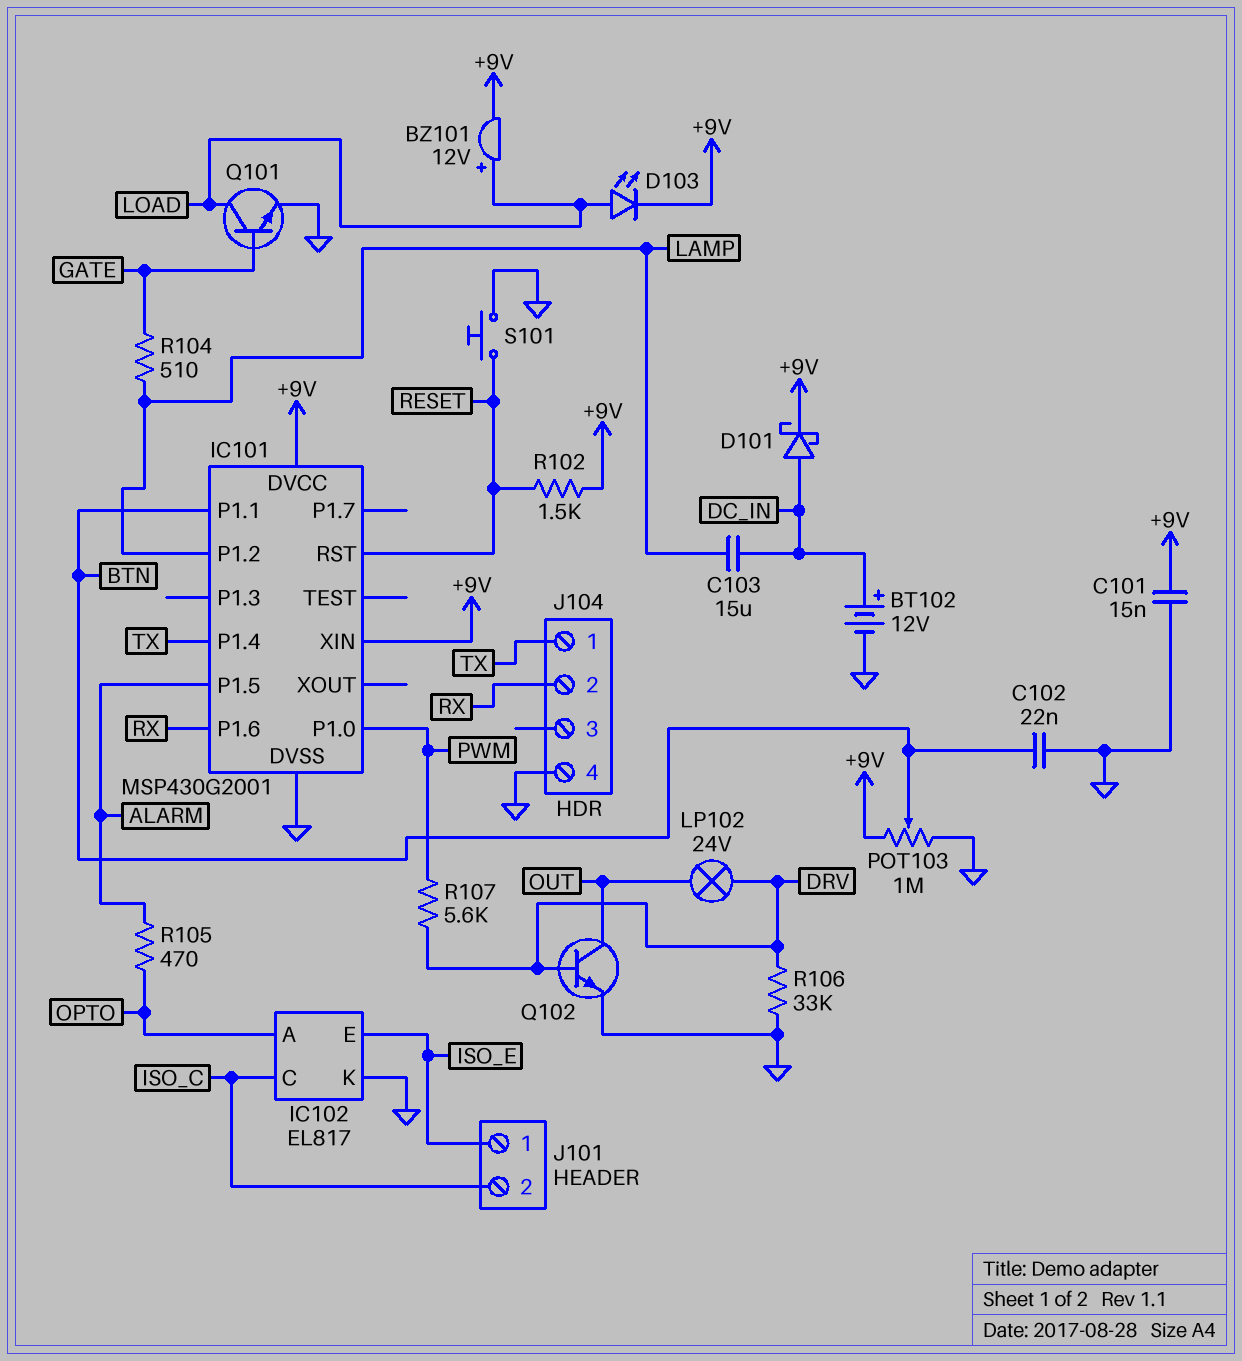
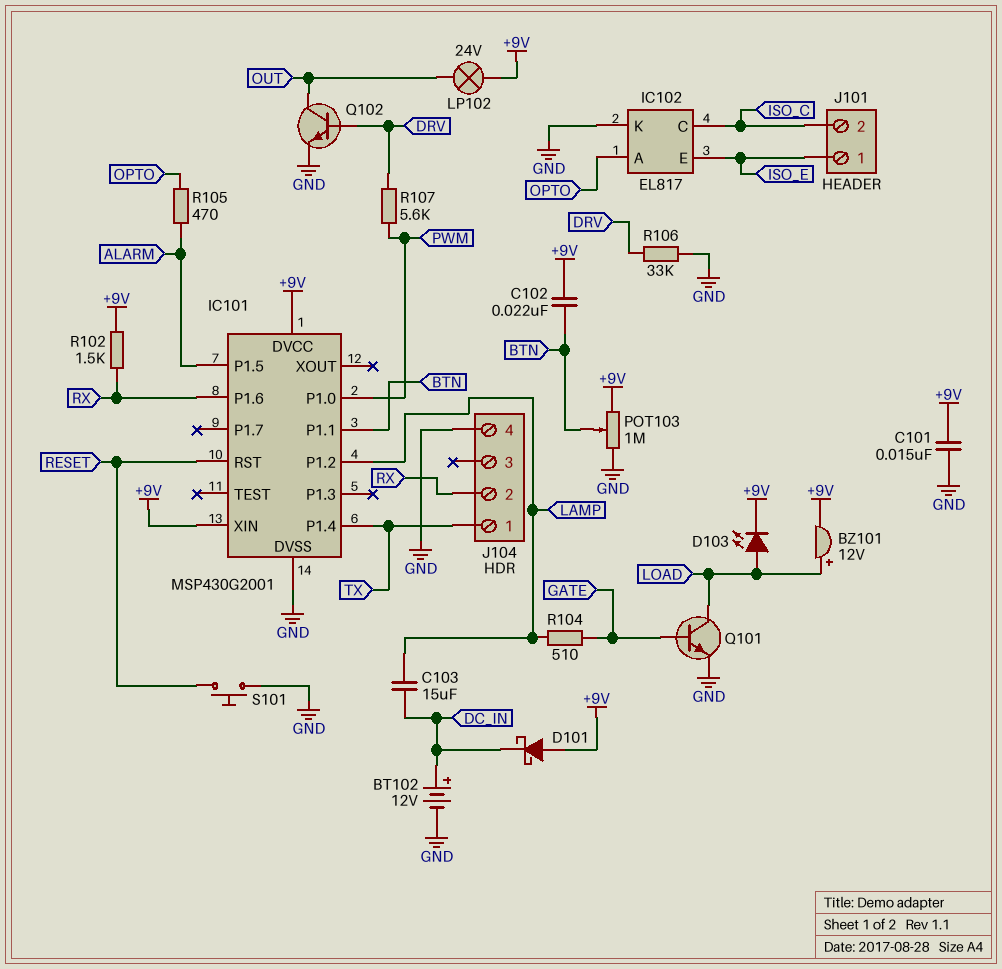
C102: 22nF (BTN, GND) -> 22nF (+9V, BTN)
D101: schottky (A DC_IN, K +9V) -> schottky (A +9V, K DC_IN)
LP102: lamp 24V (DRV, OUT) -> lamp 24V (+9V, OUT)
R102: 1.5k (+9V, RESET) -> 1.5k (+9V, RX)

